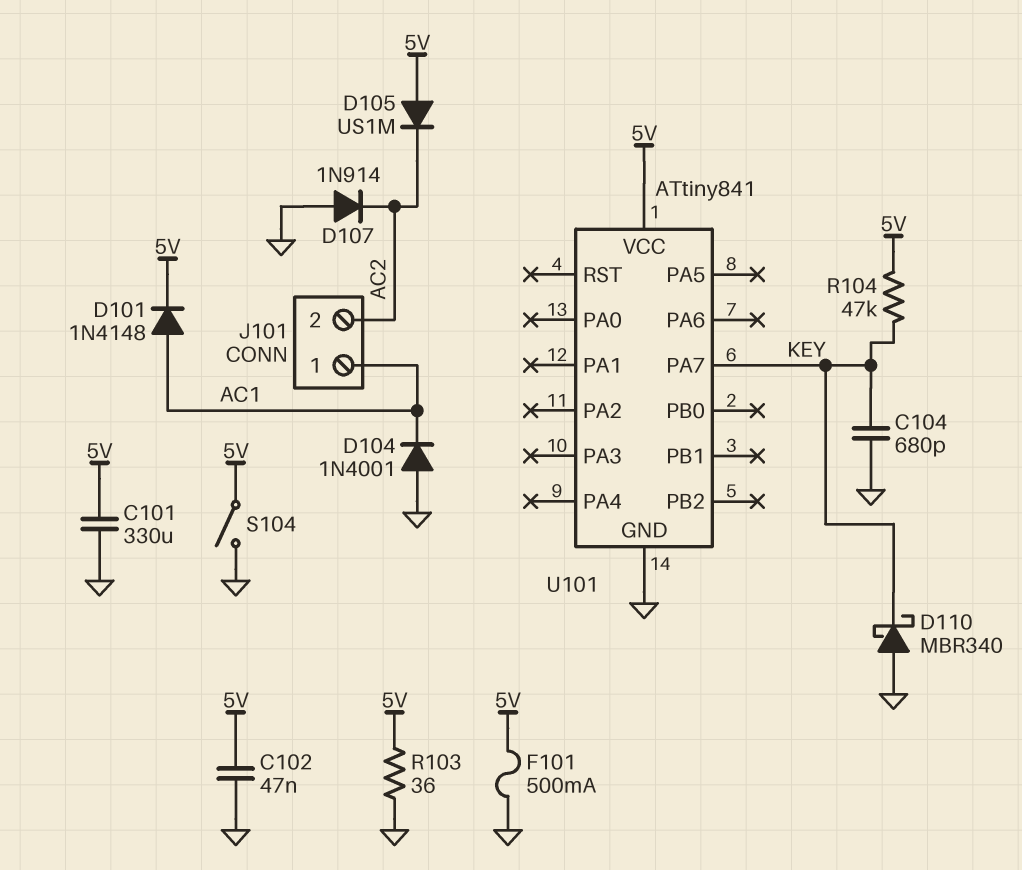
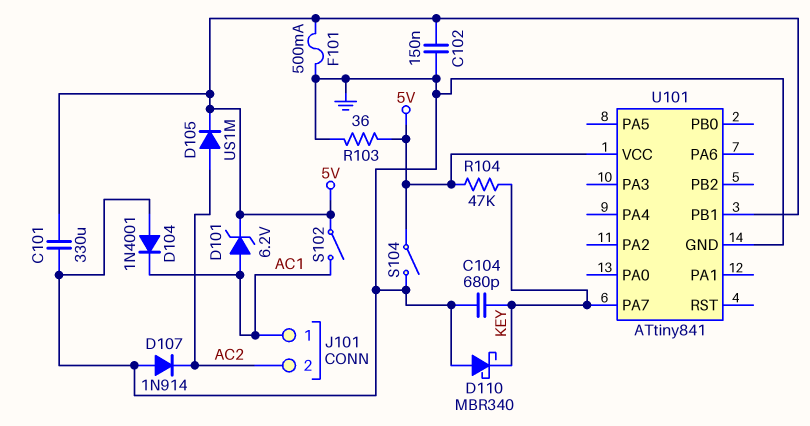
C102: 47nF (5V, GND) -> 150nF (5V, GND)
D101: diode 1N4148 (A AC1, K 5V) -> zener 6.2V (A AC1, K 5V)
D105: diode US1M (A 5V, K AC2) -> diode US1M (A AC2, K 5V)
S102: none -> switch (5V, AC1)
U101 pin PB1: none -> 5V

